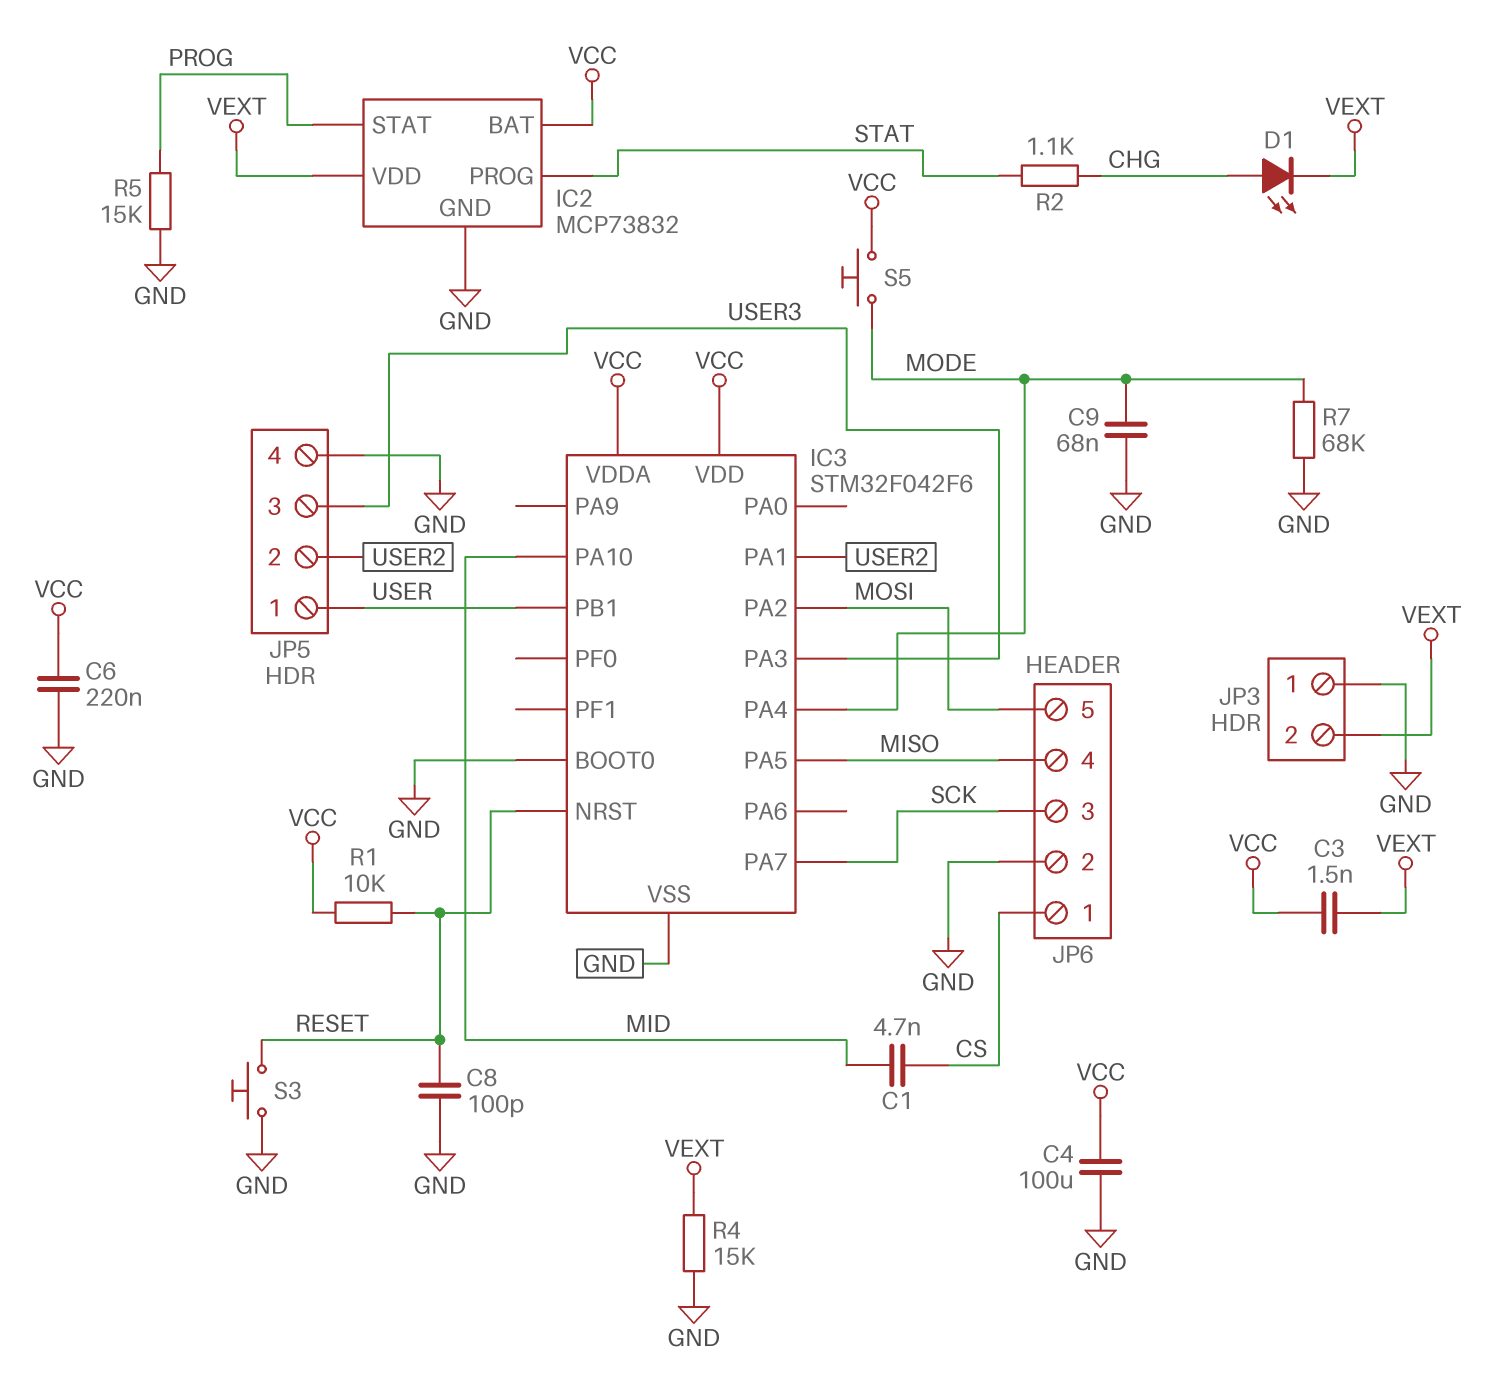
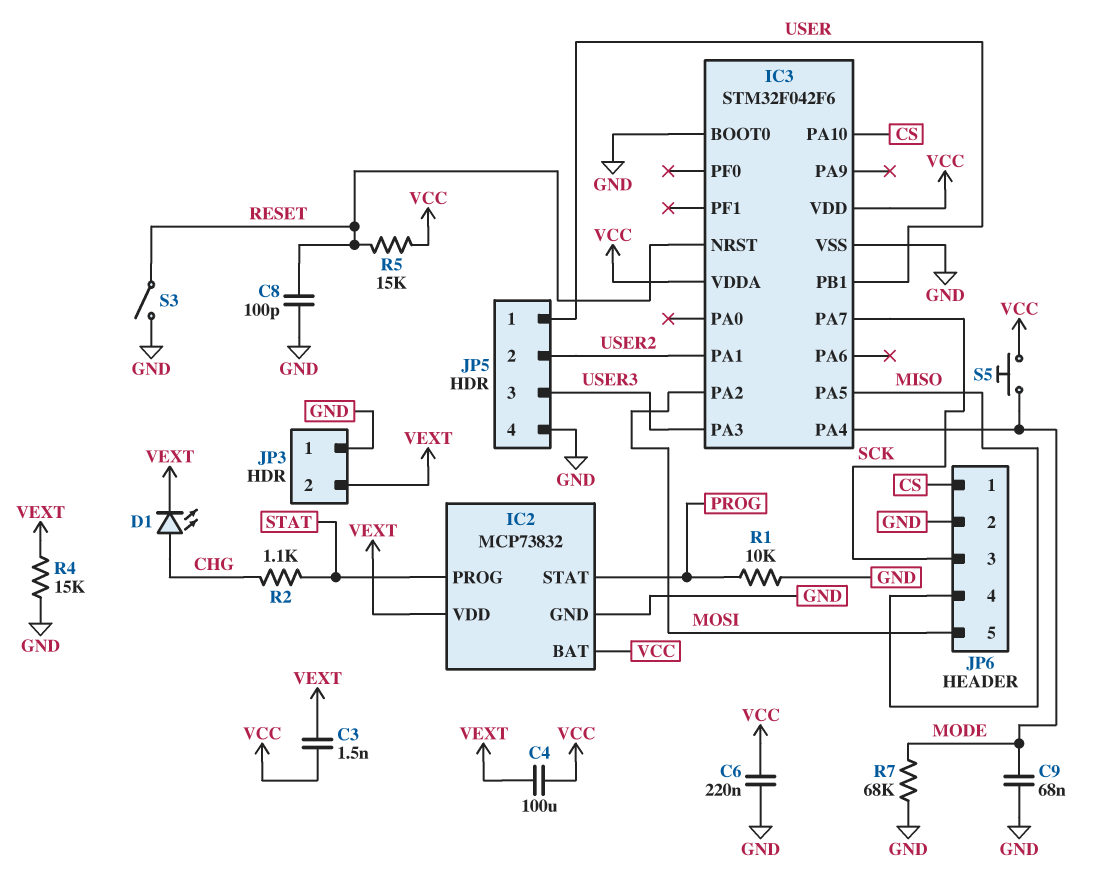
C1: 4.7nF (CS, MID) -> none
C4: 100uF (GND, VCC) -> 100uF (VCC, VEXT)
IC3 pin PA10: MID -> CS
R1: 10k (RESET, VCC) -> 10k (GND, PROG)
R5: 15k (GND, PROG) -> 15k (RESET, VCC)
S3: button (GND, RESET) -> switch (GND, RESET)

